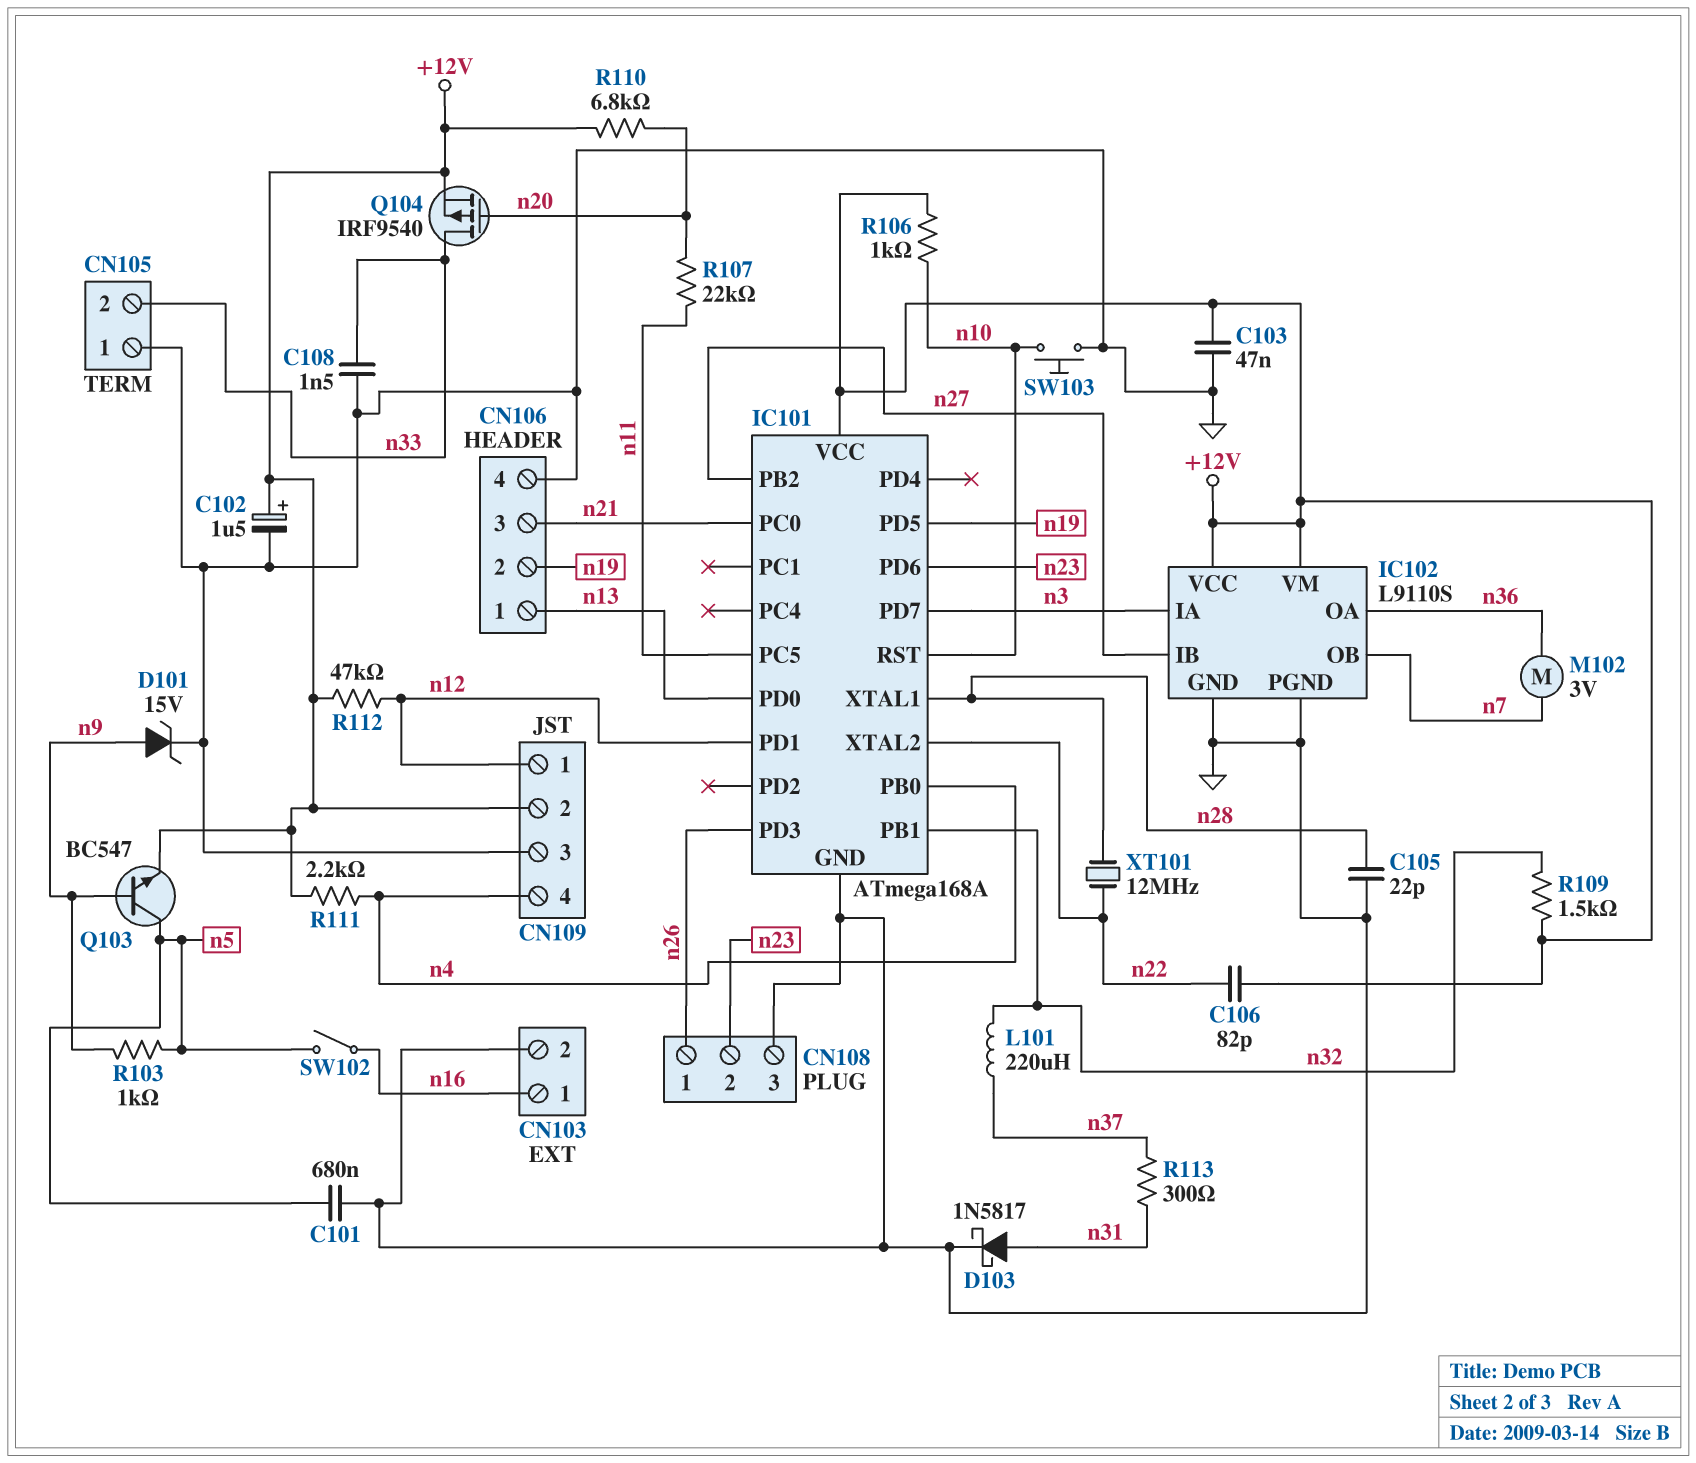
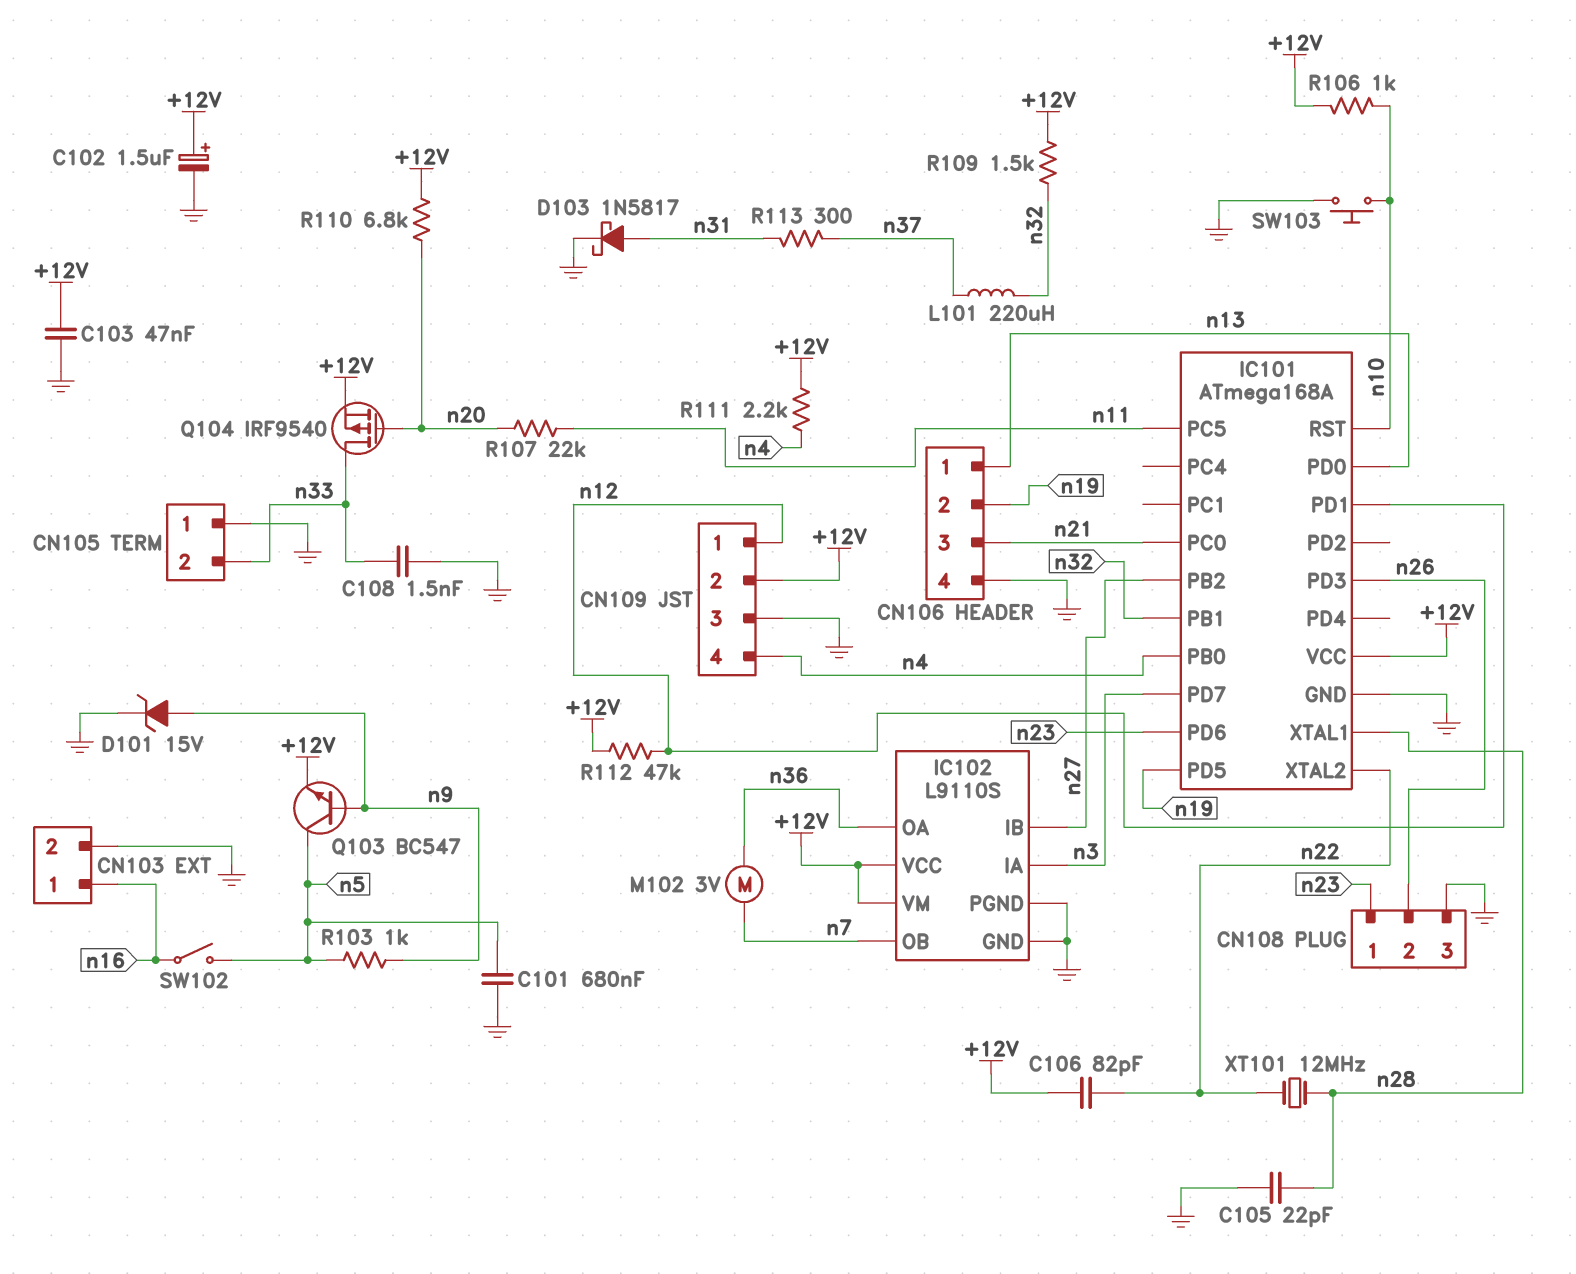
CN108 pin 1: n26 -> n23
CN108 pin 2: n23 -> n26

